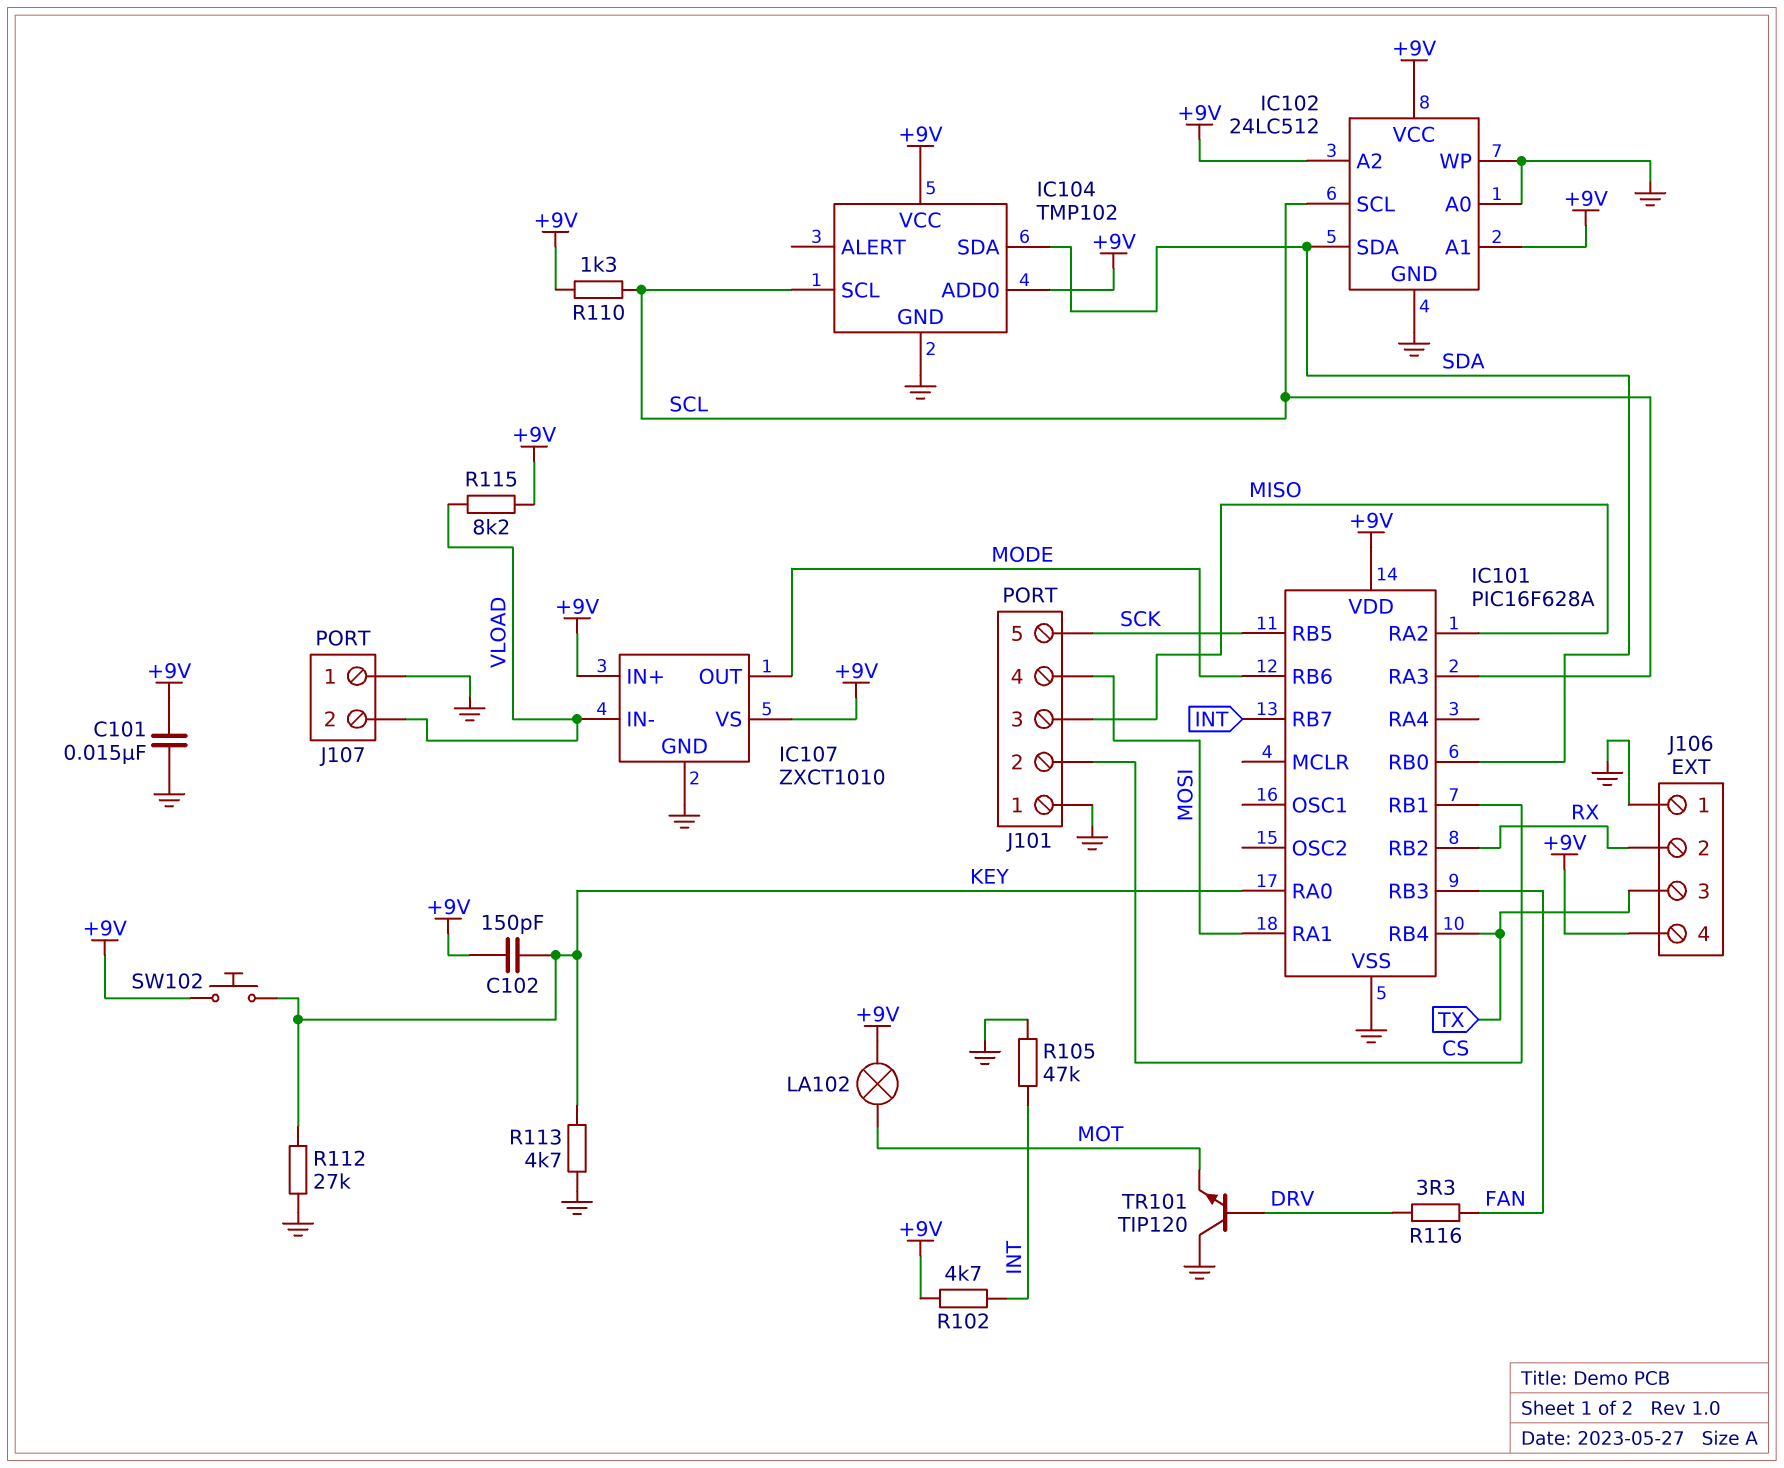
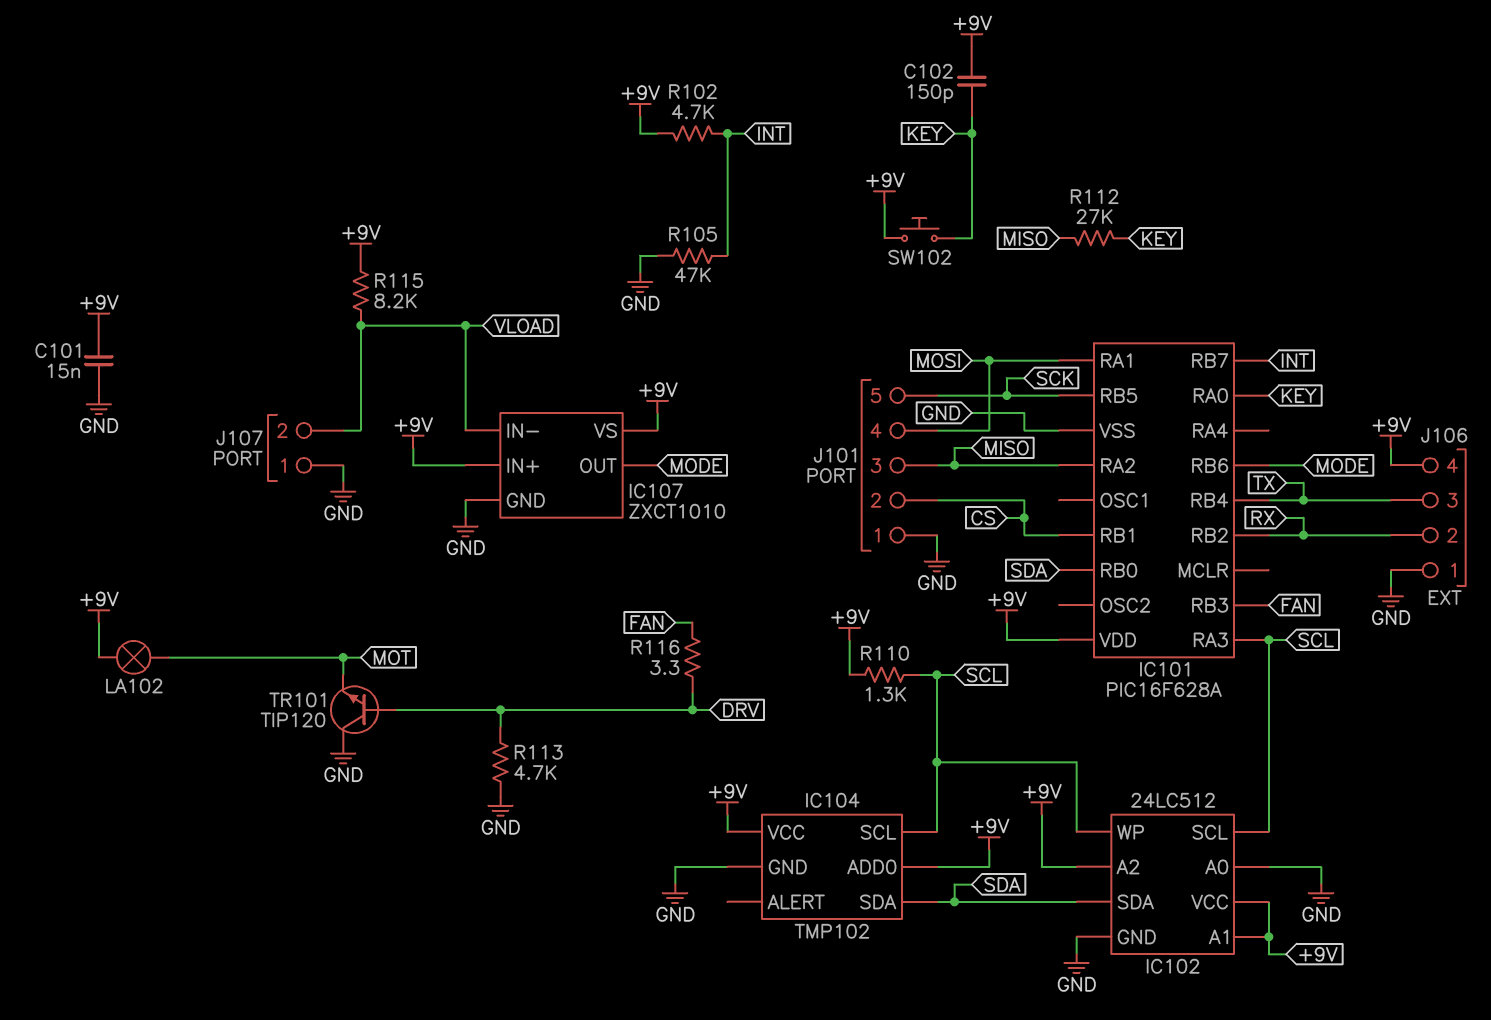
IC102 pin WP: GND -> SCL
R112: 27k (GND, KEY) -> 27k (KEY, MISO)
R113: 4.7k (GND, KEY) -> 4.7k (DRV, GND)

